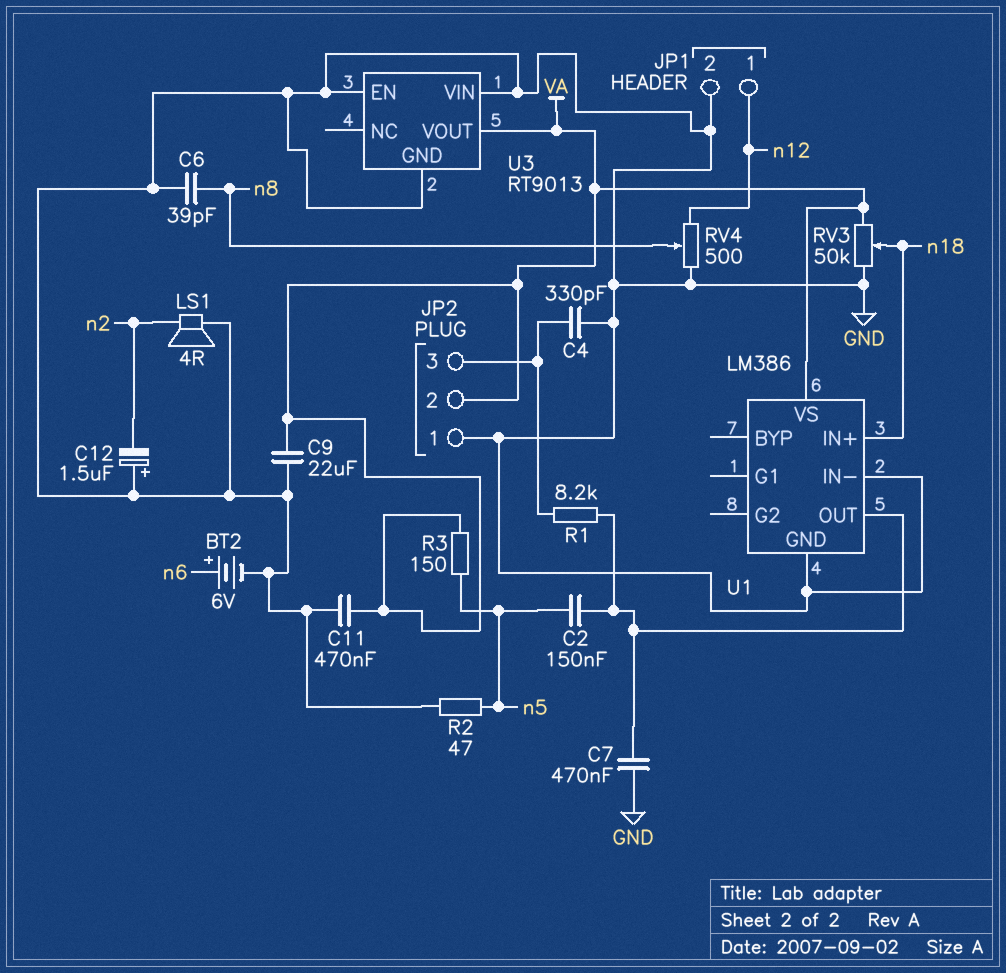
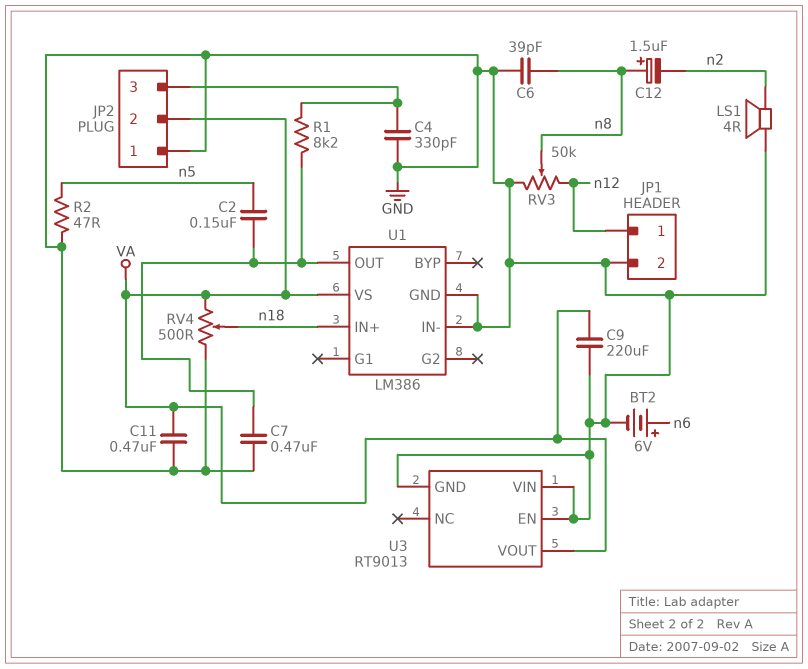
C9: 22uF (GND, VA) -> 220uF (GND, VA)
C12: 1.5uF (plus GND, minus n2) -> 1.5uF (plus n8, minus n2)
R3: 150 (VA, n5) -> none
RV3: 50k (GND, VA, wiper n18) -> 50k (GND, n12, wiper n8)
RV4: 500 (GND, n12, wiper n8) -> 500 (GND, VA, wiper n18)

